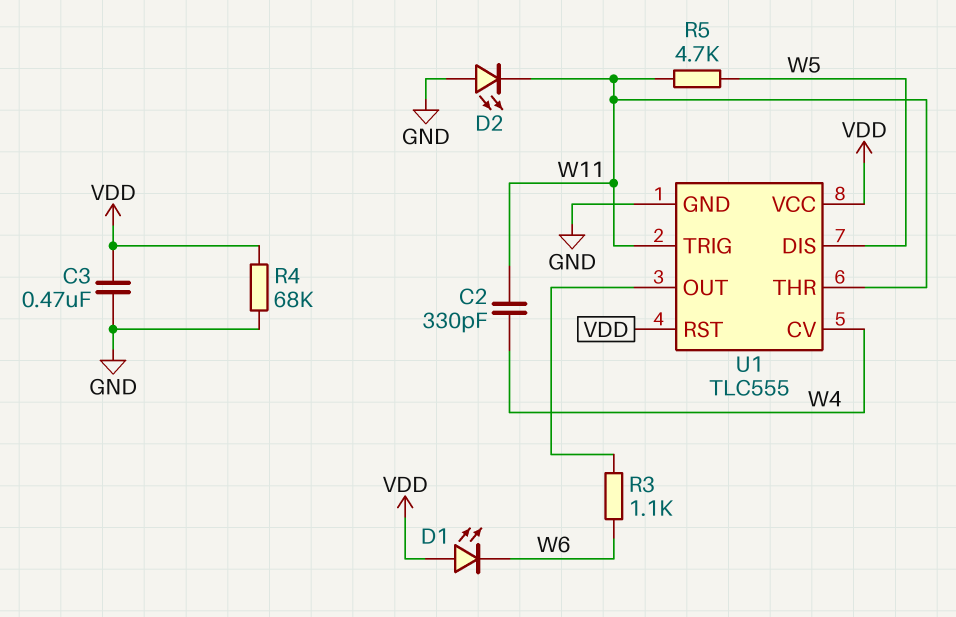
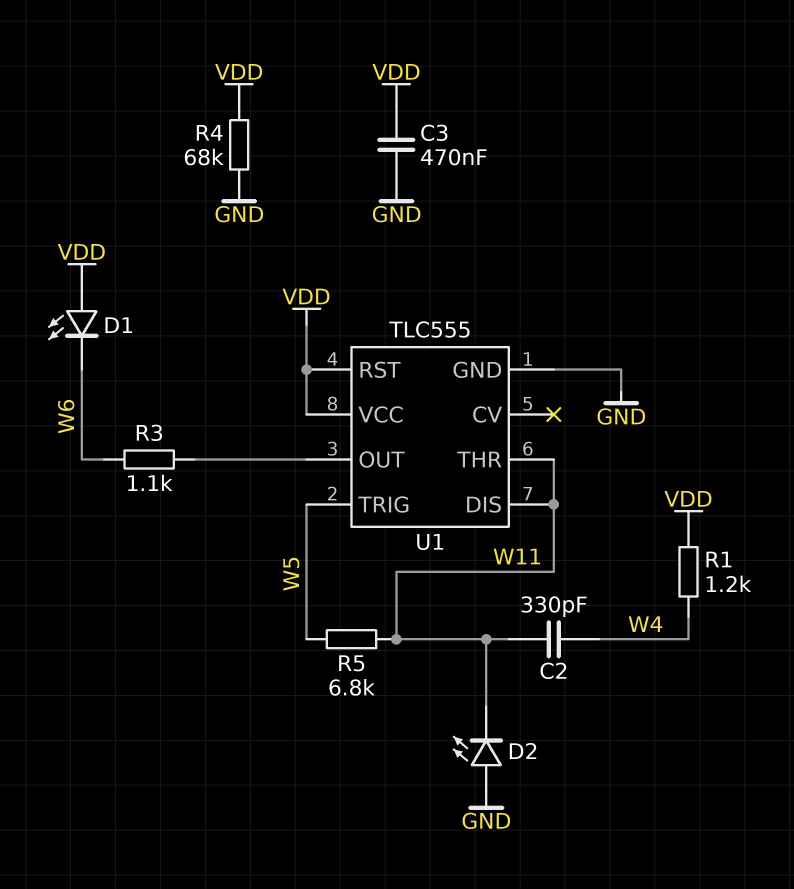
R1: none -> 1.2k (VDD, W4)
R5: 4.7k (W5, W11) -> 6.8k (W5, W11)
U1 pin CV: W4 -> none
U1 pin DIS: W5 -> W11
U1 pin TRIG: W11 -> W5

